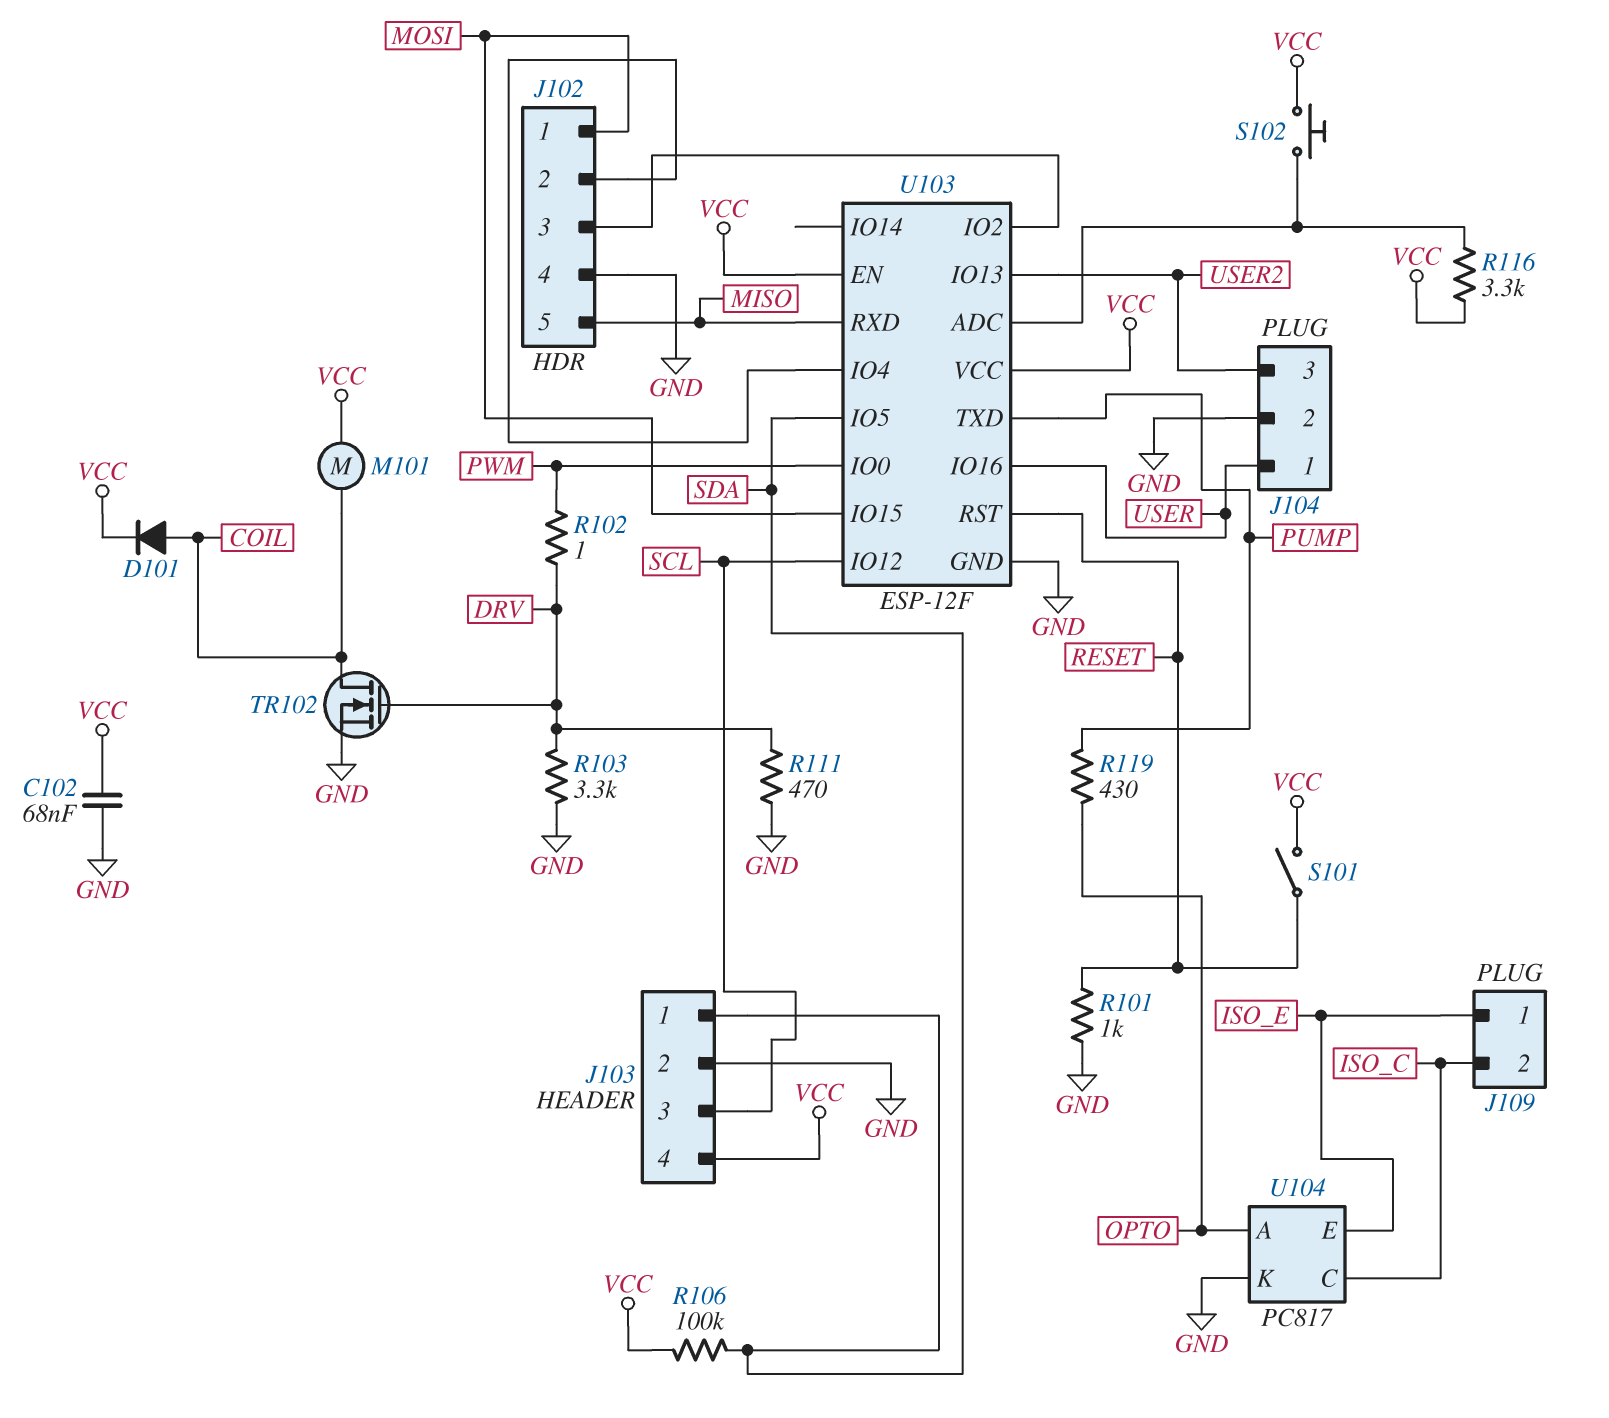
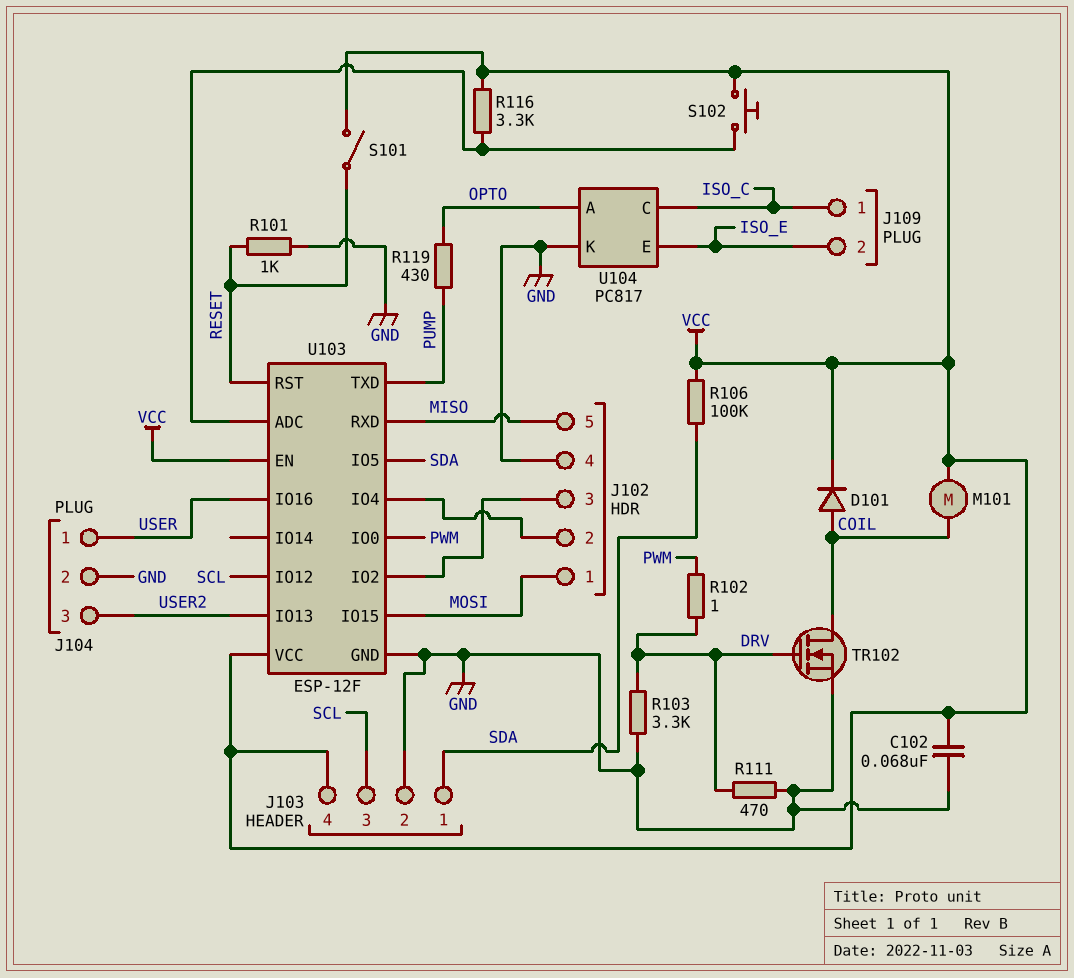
J109 pin 1: ISO_E -> ISO_C
J109 pin 2: ISO_C -> ISO_E

